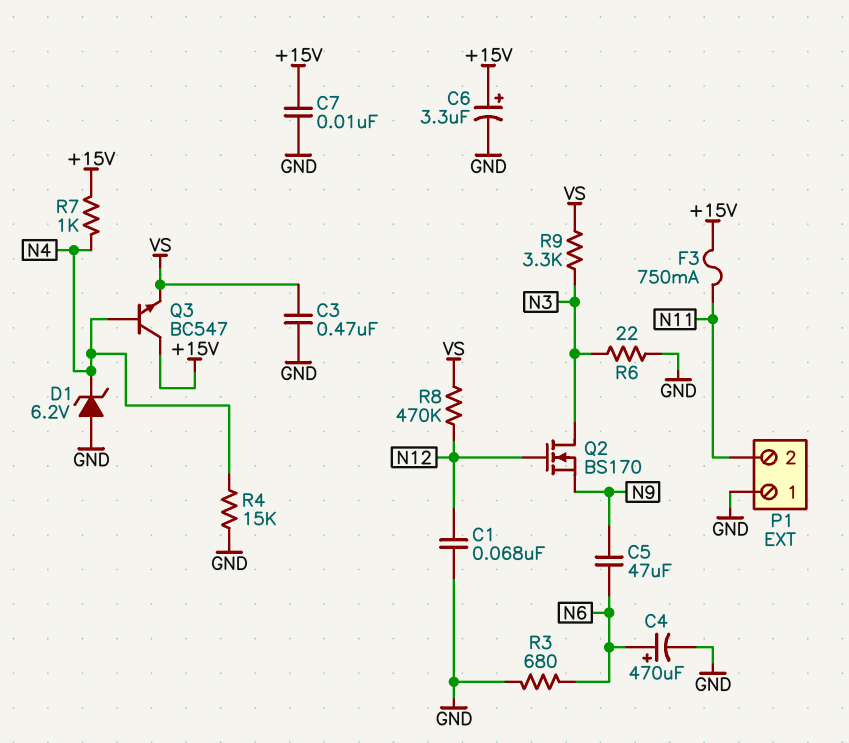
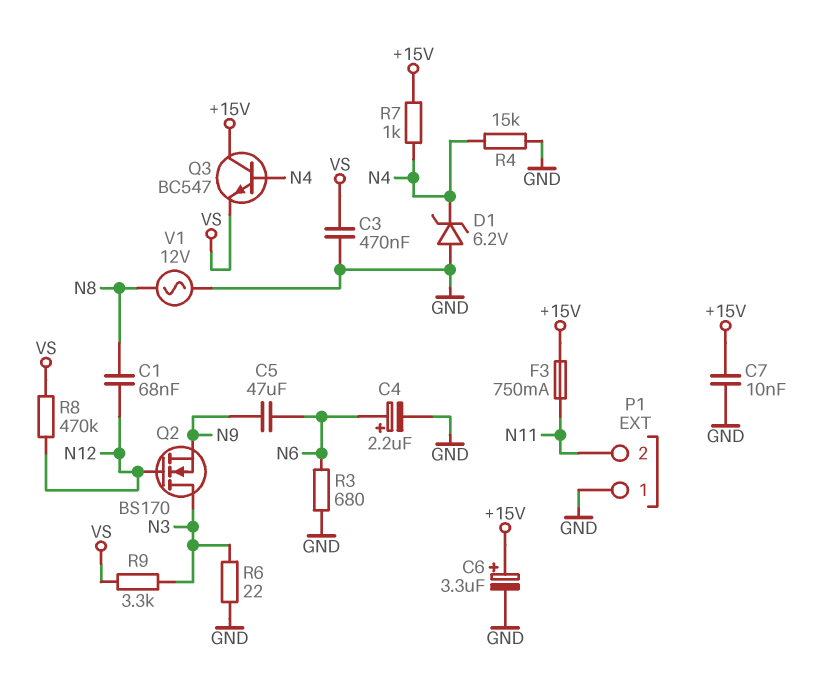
C1: 68nF (GND, N12) -> 68nF (N8, N12)
C4: 470uF (plus N6, minus GND) -> 2.2uF (plus N6, minus GND)
V1: none -> AC 12V (GND, N8)

